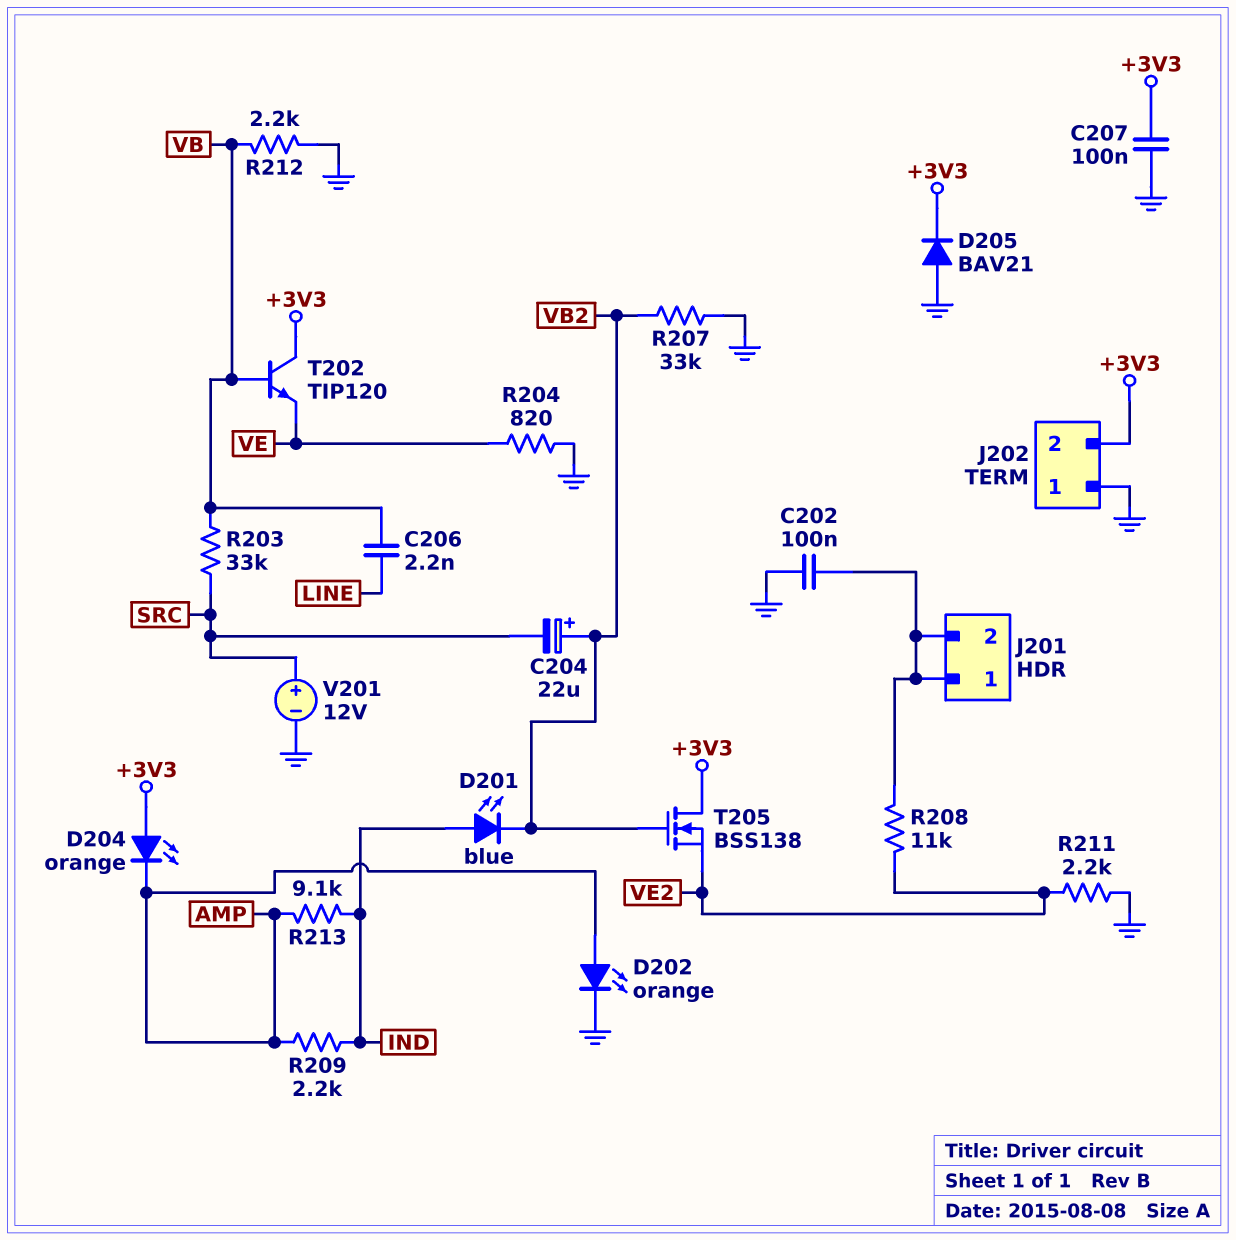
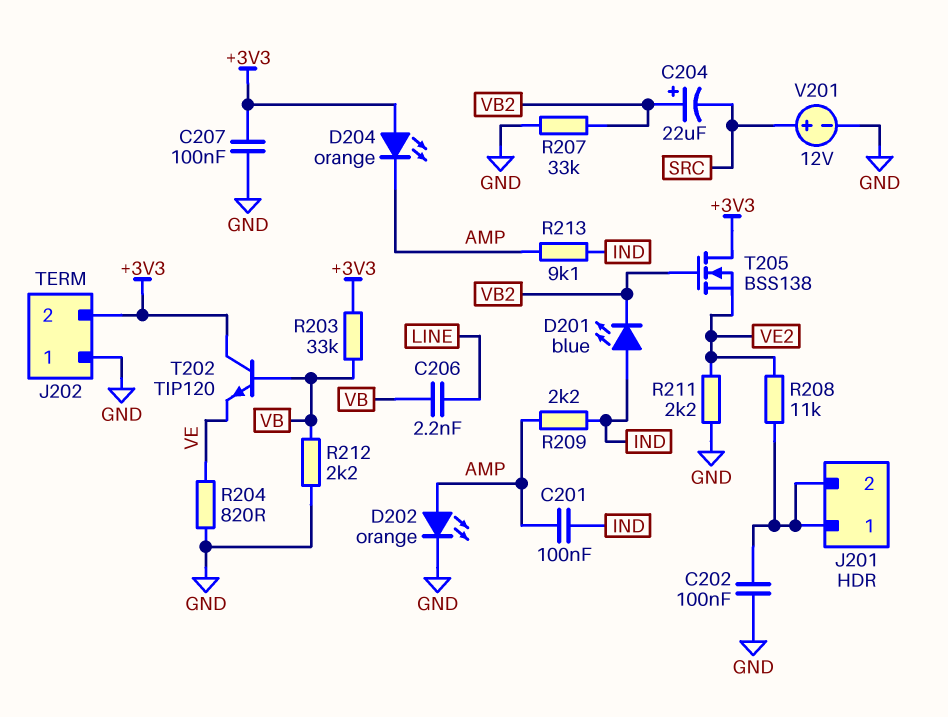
C201: none -> 100nF (AMP, IND)
D205: diode BAV21 (A GND, K +3V3) -> none
R203: 33k (SRC, VB) -> 33k (+3V3, VB)

